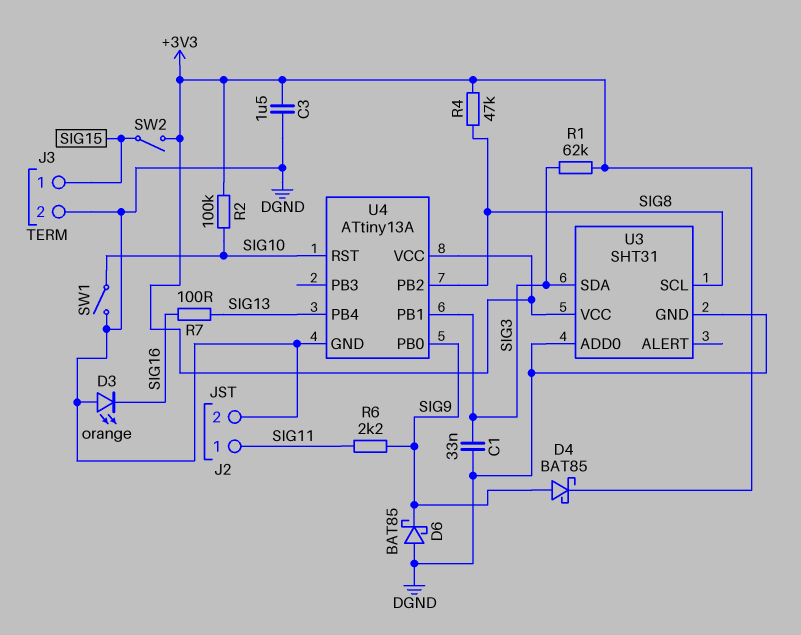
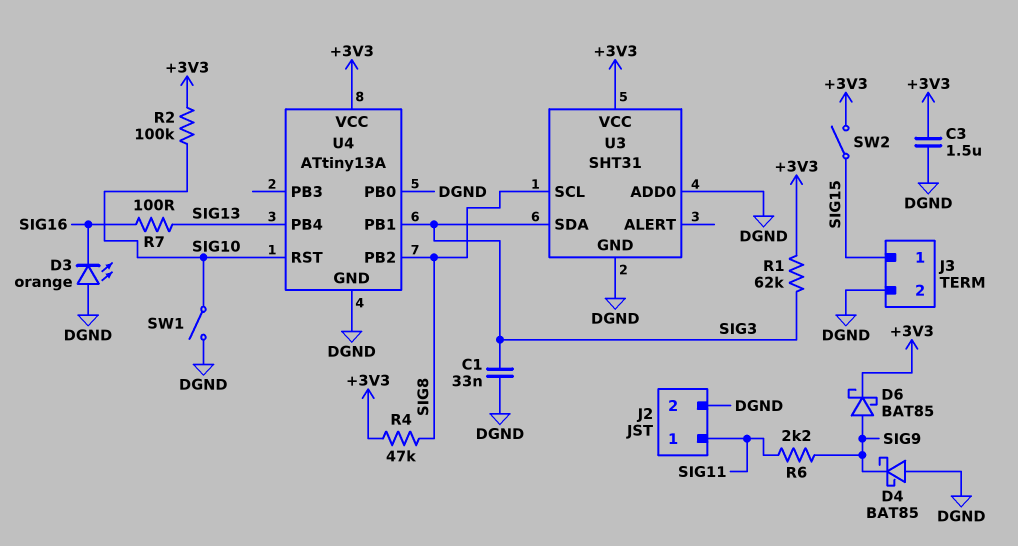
D4: schottky BAT85 (A SIG9, K +3V3) -> schottky BAT85 (A DGND, K SIG9)
D6: schottky BAT85 (A DGND, K SIG9) -> schottky BAT85 (A SIG9, K +3V3)
U4 pin PB0: SIG9 -> DGND

